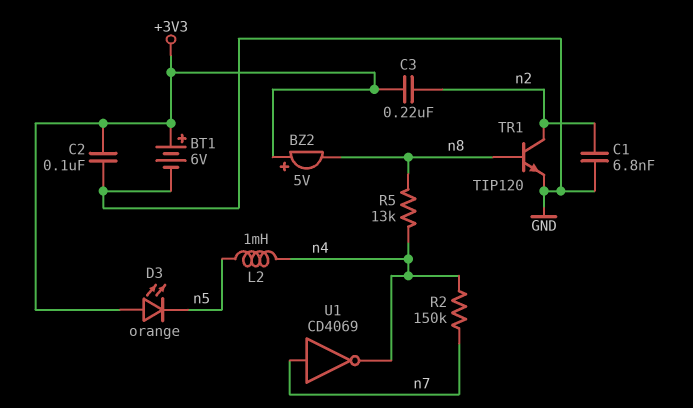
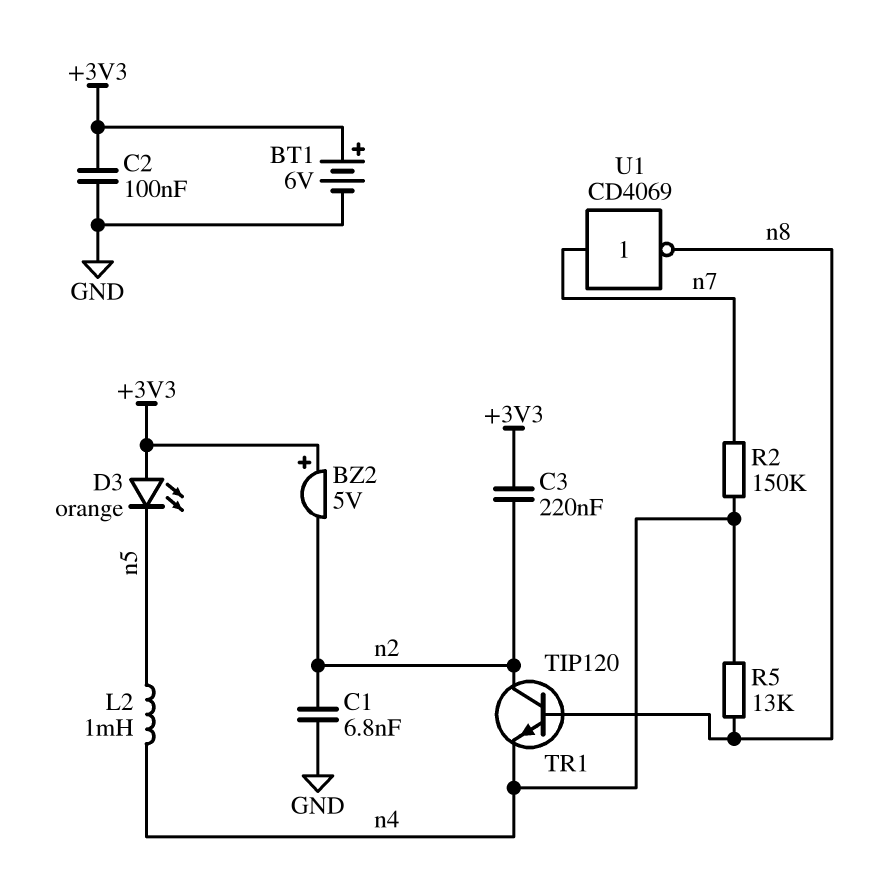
BZ2: buzzer 5V (plus +3V3, minus n8) -> buzzer 5V (plus +3V3, minus n2)
TR1: NPN TIP120 (B n8, C n2, E GND) -> NPN TIP120 (B n8, C n2, E n4)
U1: NOT CD4069 (in n7, out n4) -> NOT CD4069 (in n7, out n8)

